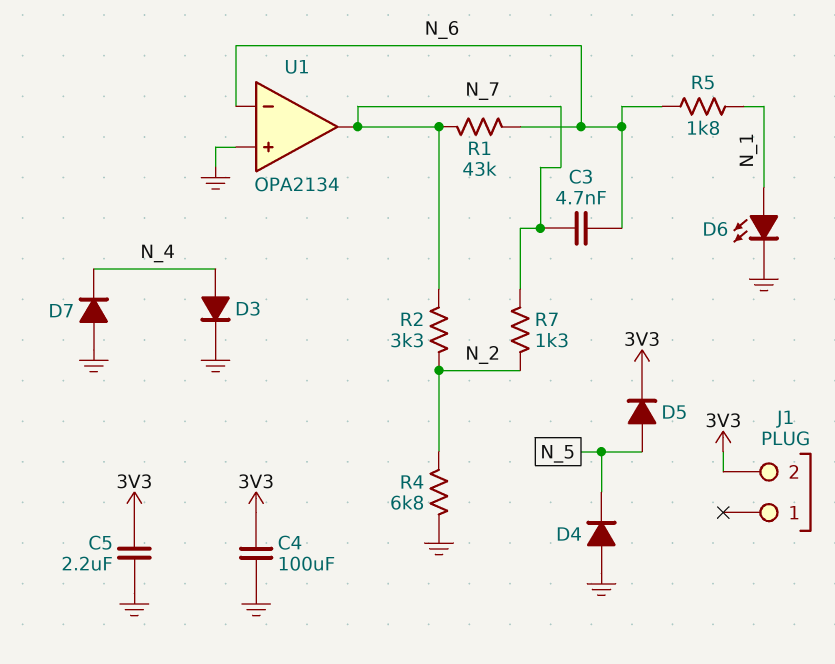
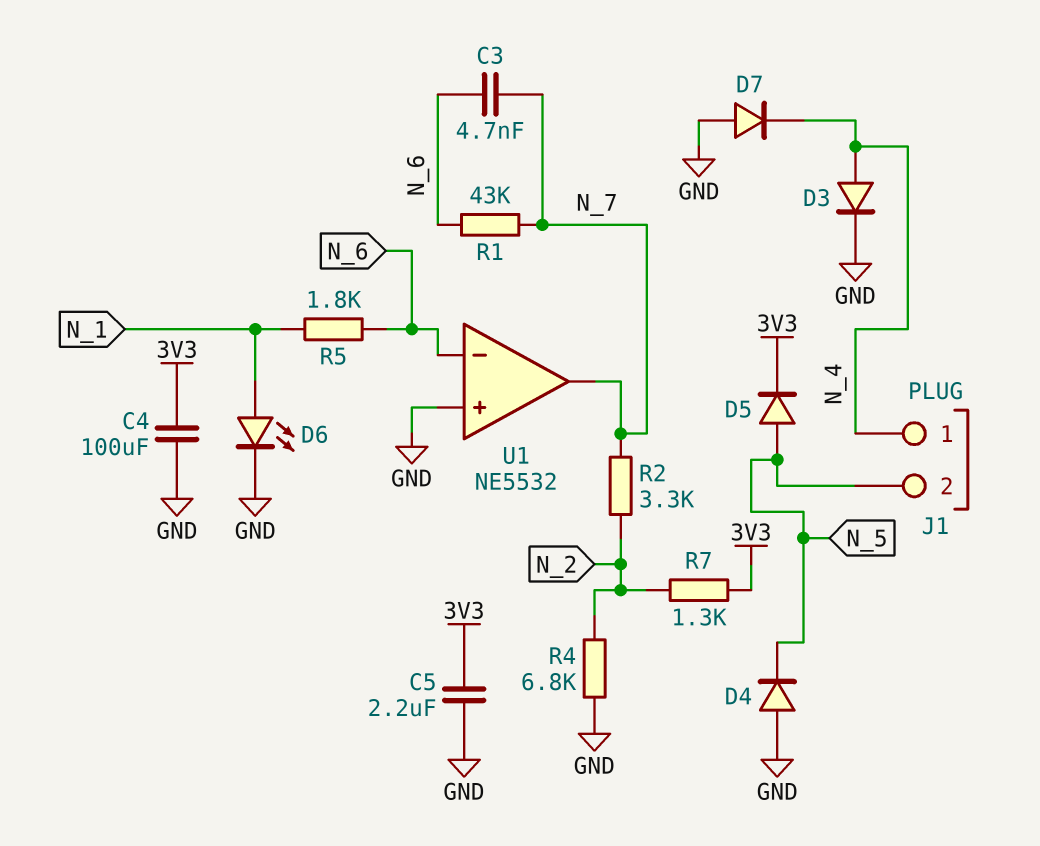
J1 pin 1: none -> N_4
J1 pin 2: 3V3 -> N_5
R7: 1.3k (N_2, N_7) -> 1.3k (3V3, N_2)
U1: OPA2134 -> NE5532

